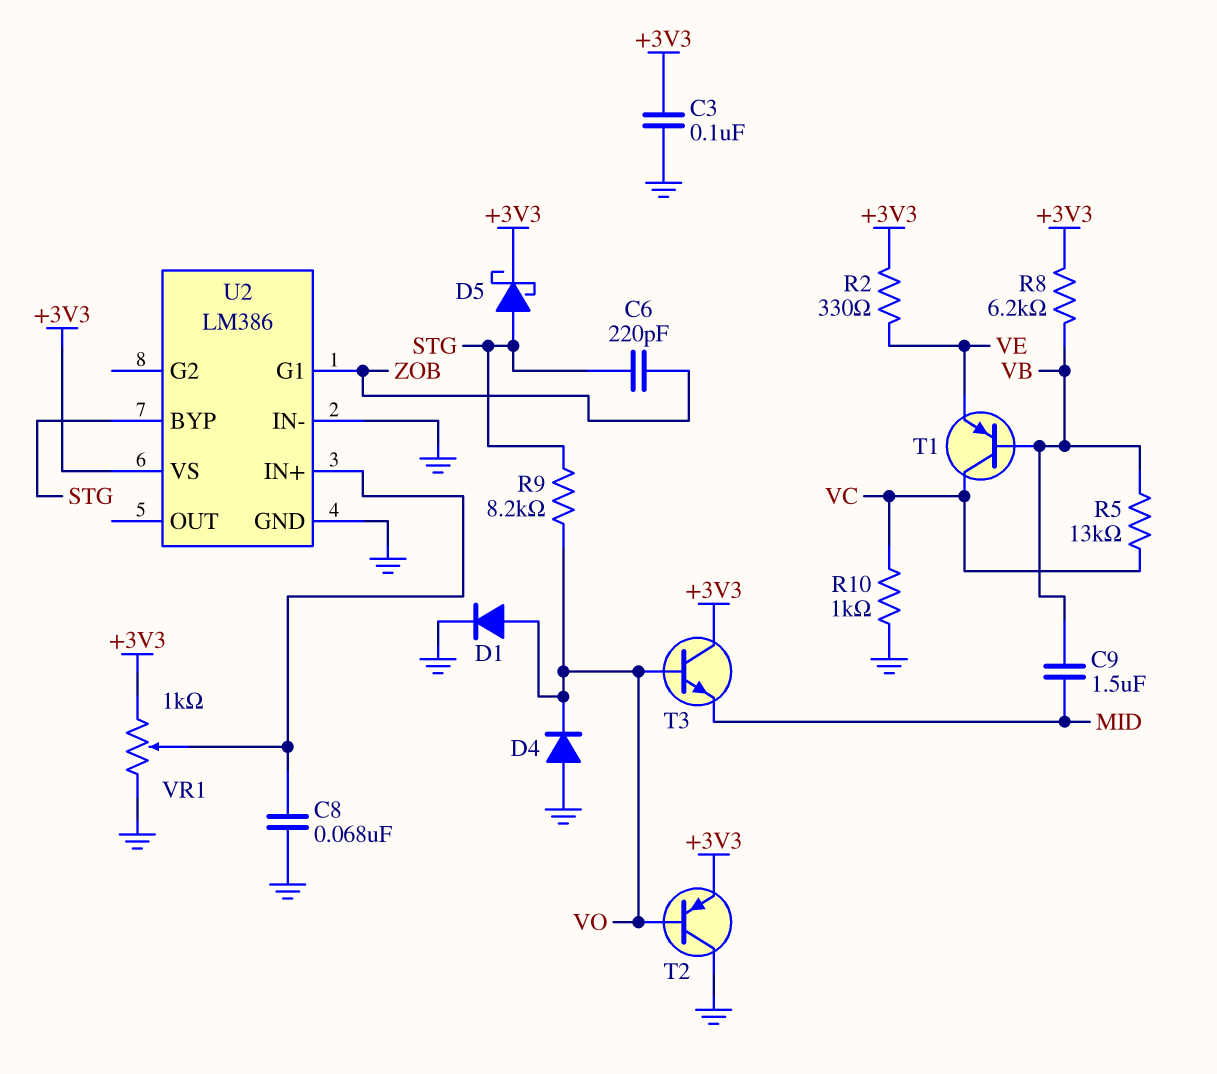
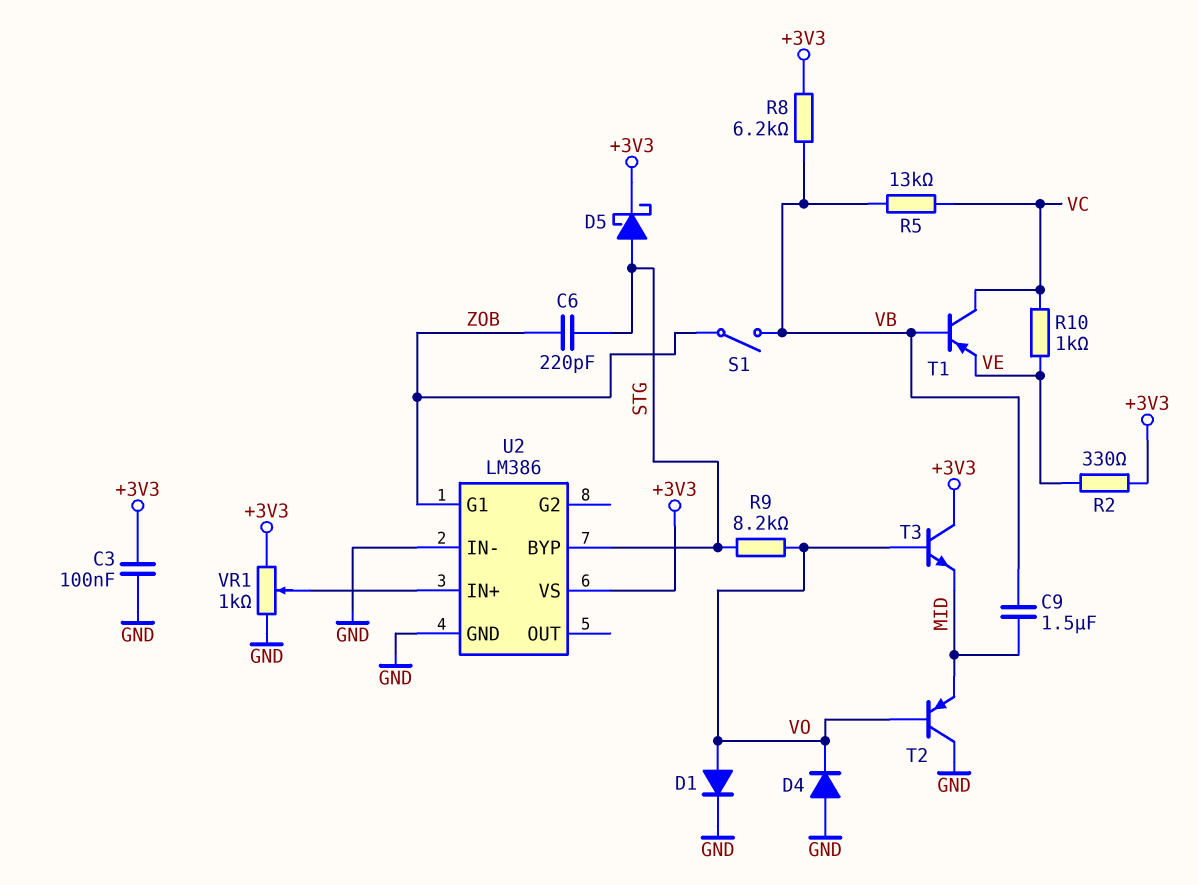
C8: 68nF (GND, U2/IN+) -> none
R10: 1k (GND, VC) -> 1k (VC, VE)
S1: none -> switch (VB, ZOB)
T2: PNP (B VO, C GND, E +3V3) -> PNP (B VO, C GND, E MID)

